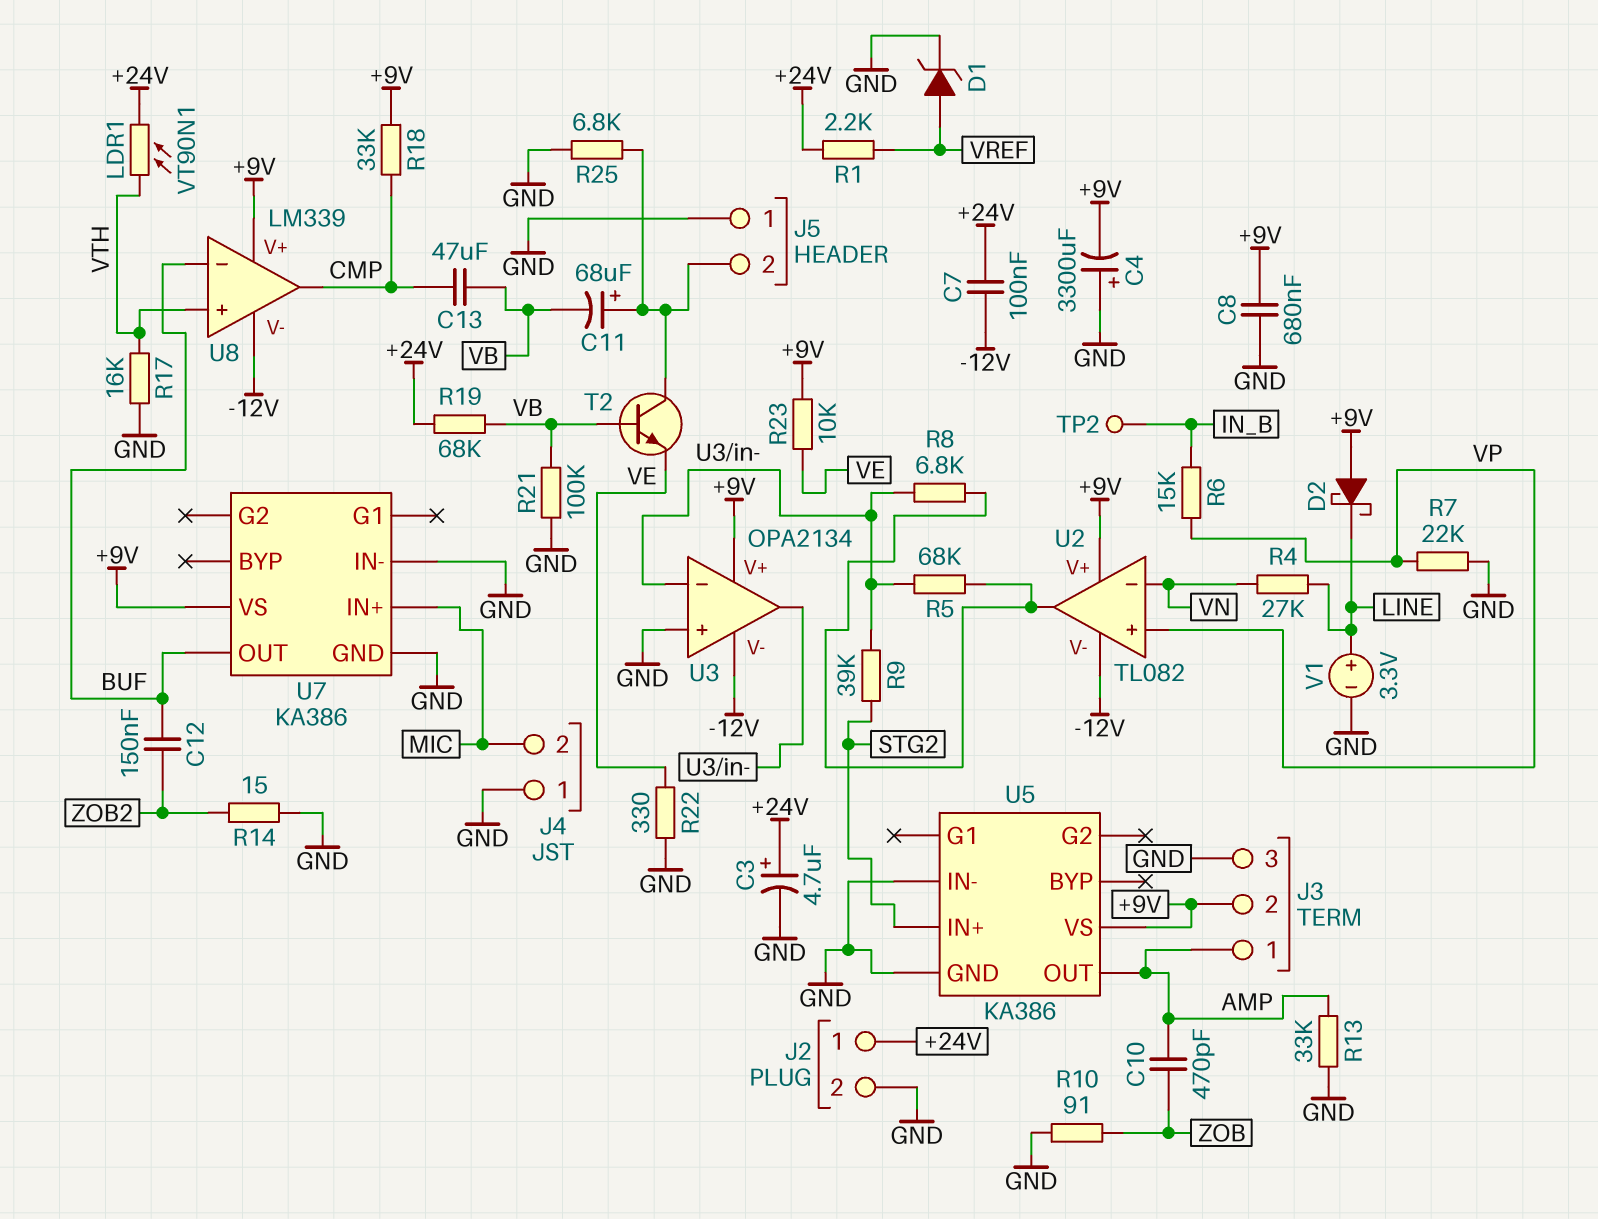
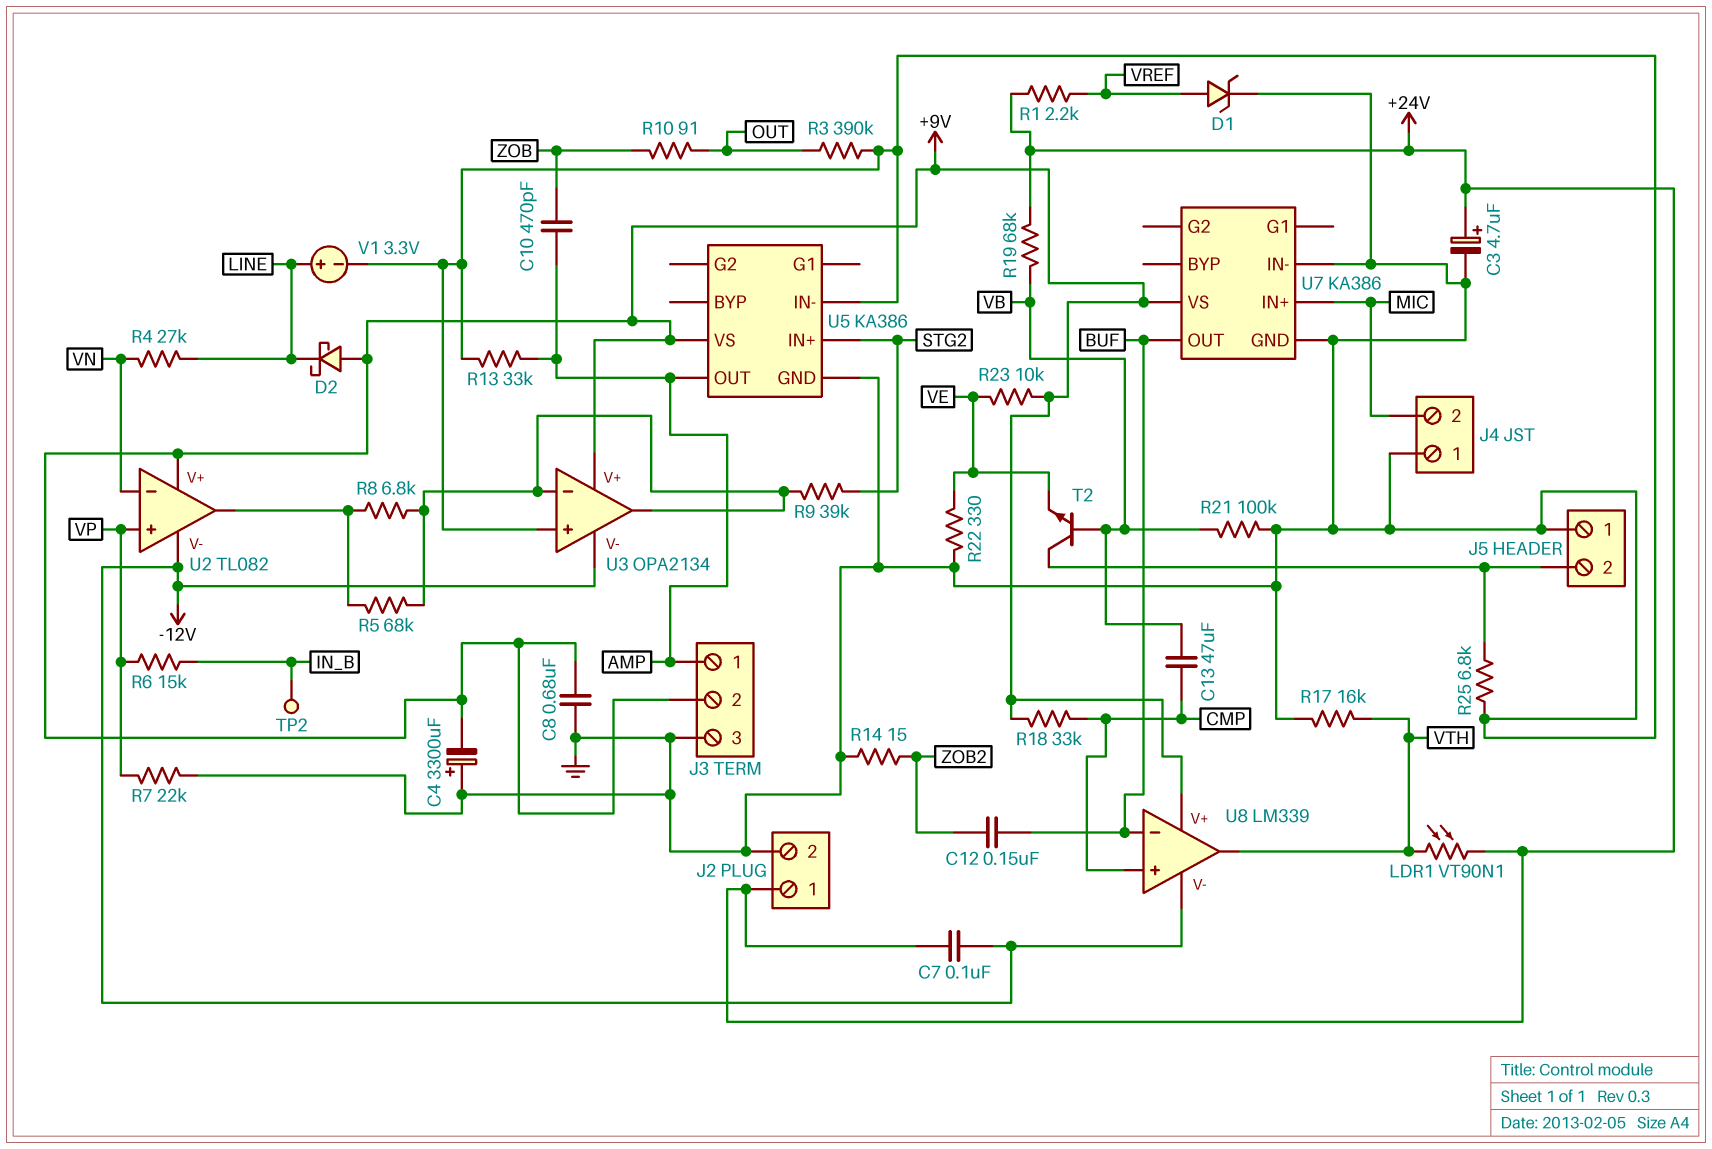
C11: 68uF (plus J5/2, minus VB) -> none
R3: none -> 390k (GND, OUT)
R10: 91 (GND, ZOB) -> 91 (OUT, ZOB)
U8 pin in+: VTH -> CMP
U8 pin out: CMP -> VTH

